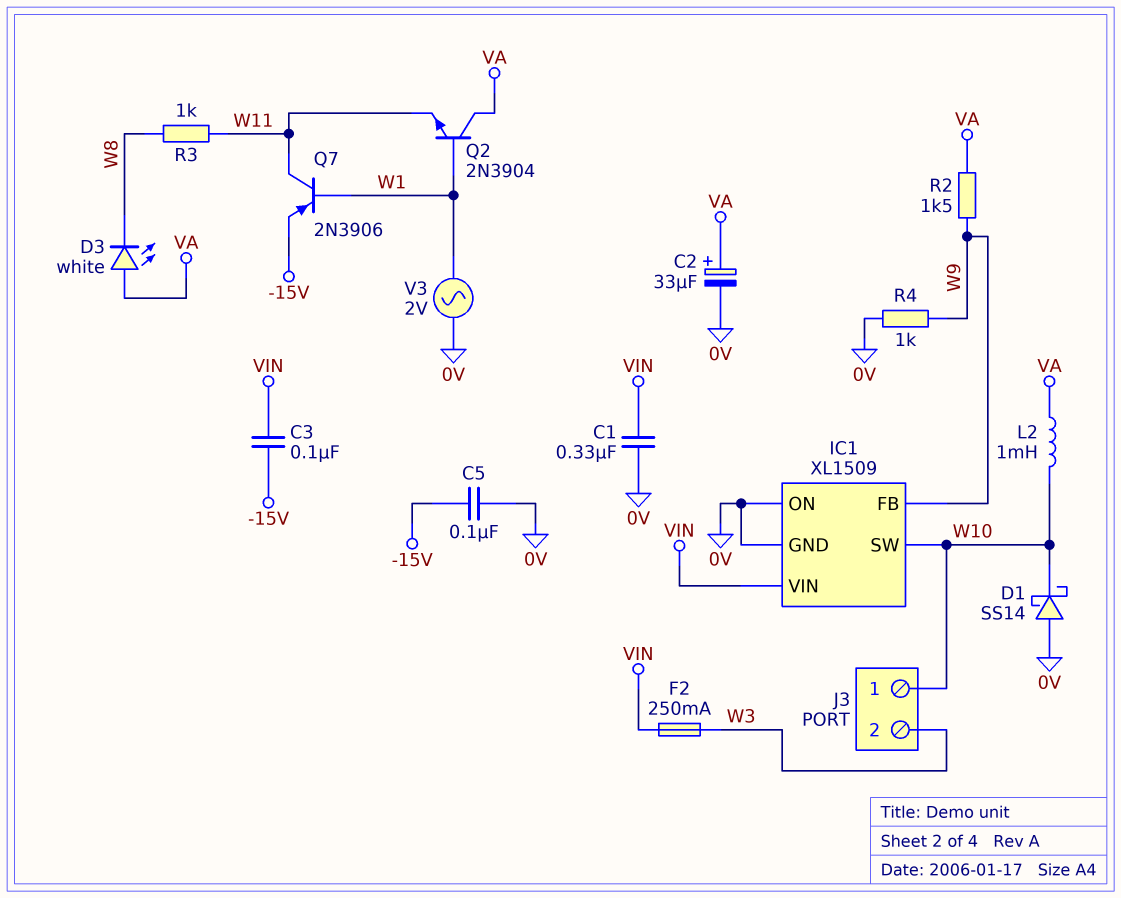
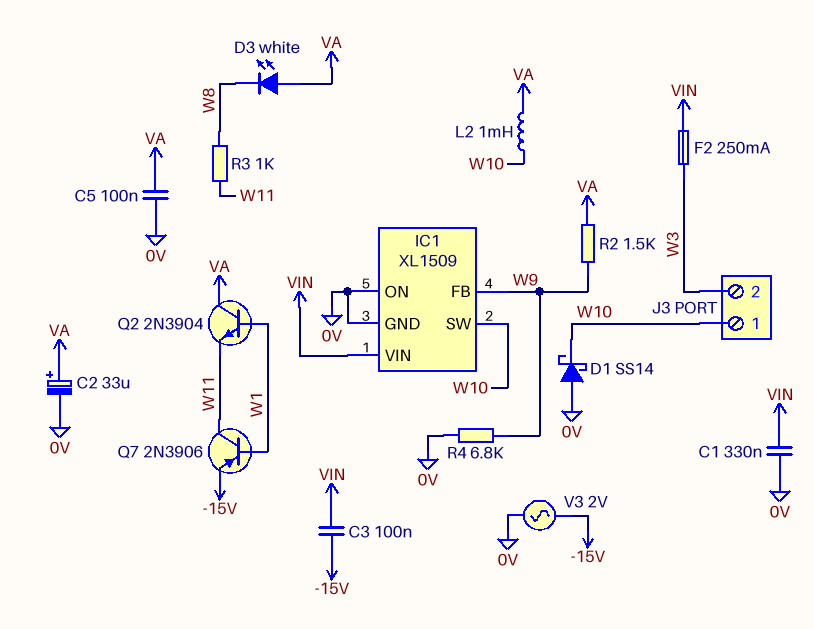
C5: 100nF (-15V, 0V) -> 100nF (0V, VA)
R4: 1k (0V, W9) -> 6.8k (0V, W9)
V3: AC 2V (0V, W1) -> AC 2V (-15V, 0V)

